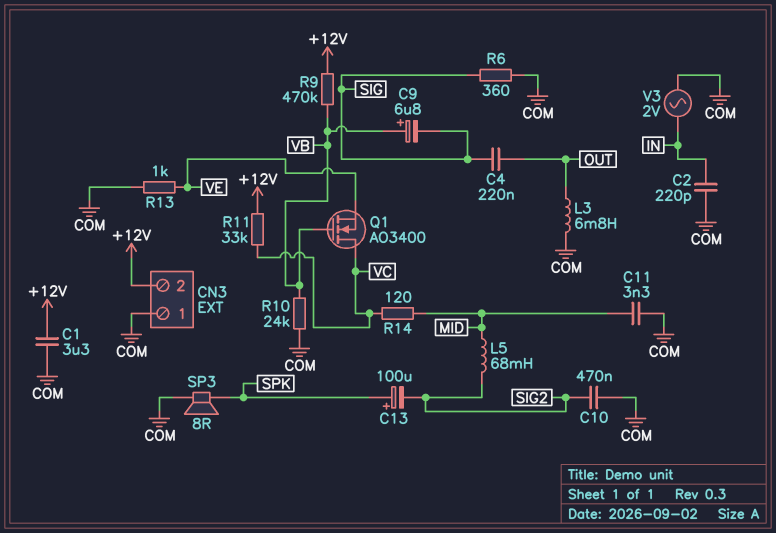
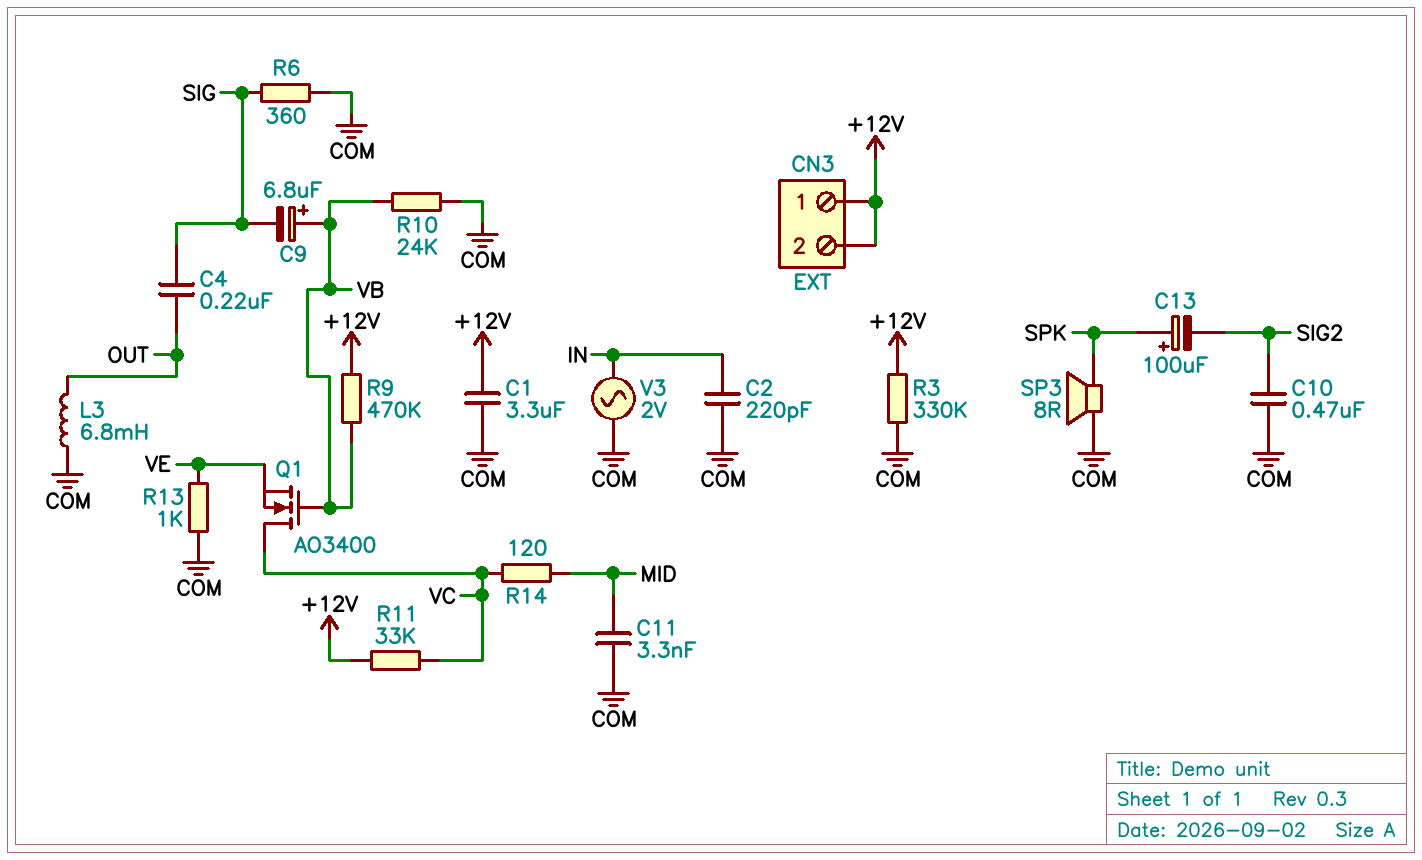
CN3 pin 1: COM -> +12V
L5: 68mH (MID, SIG2) -> none
R3: none -> 330k (+12V, COM)

